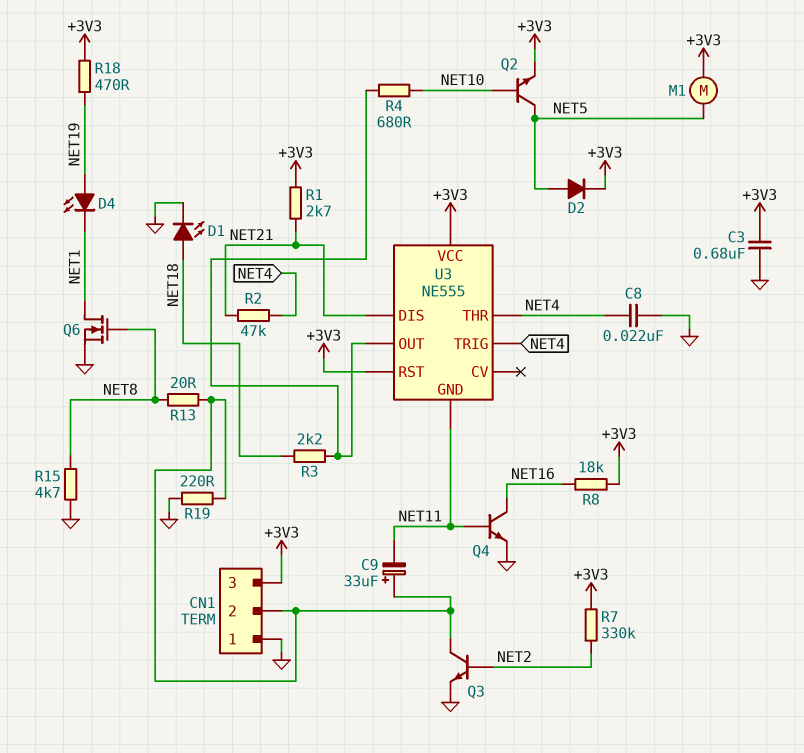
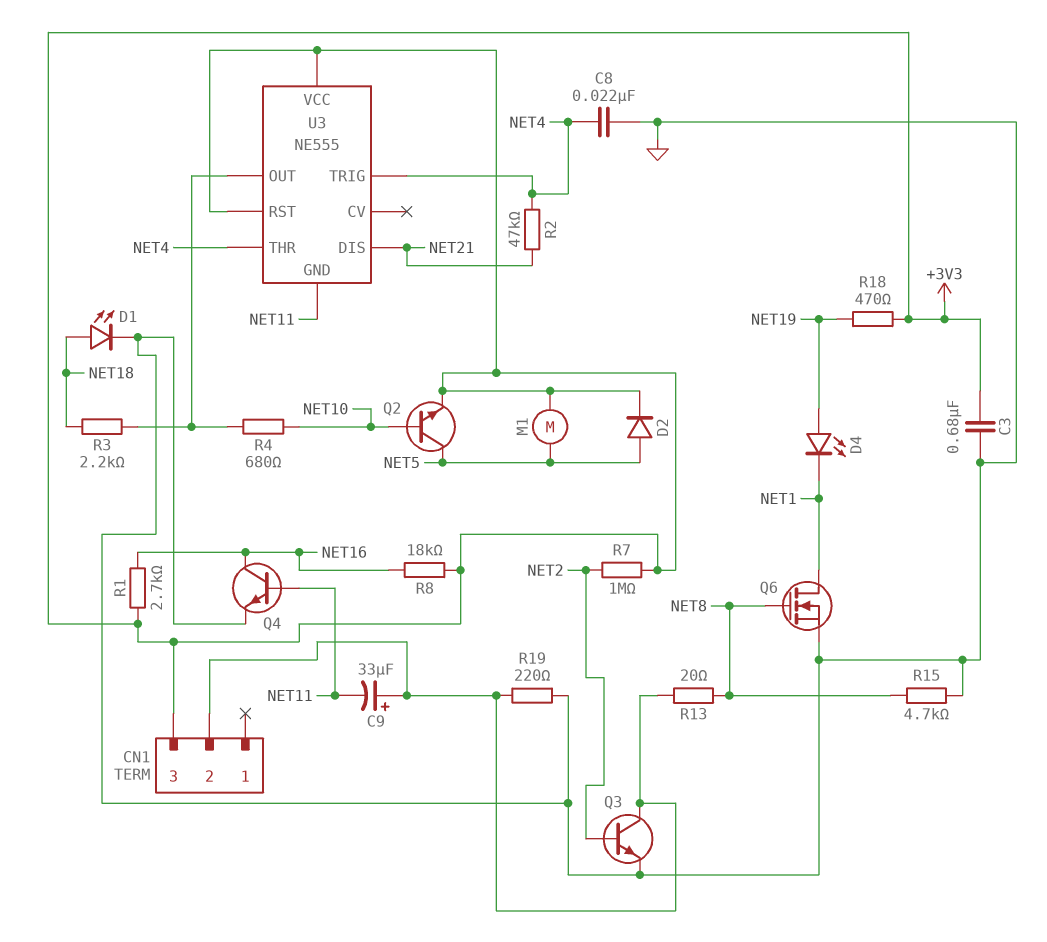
CN1 pin 1: GND -> none
R1: 2.7k (+3V3, NET21) -> 2.7k (+3V3, NET16)
R7: 330k (+3V3, NET2) -> 1M (+3V3, NET2)

